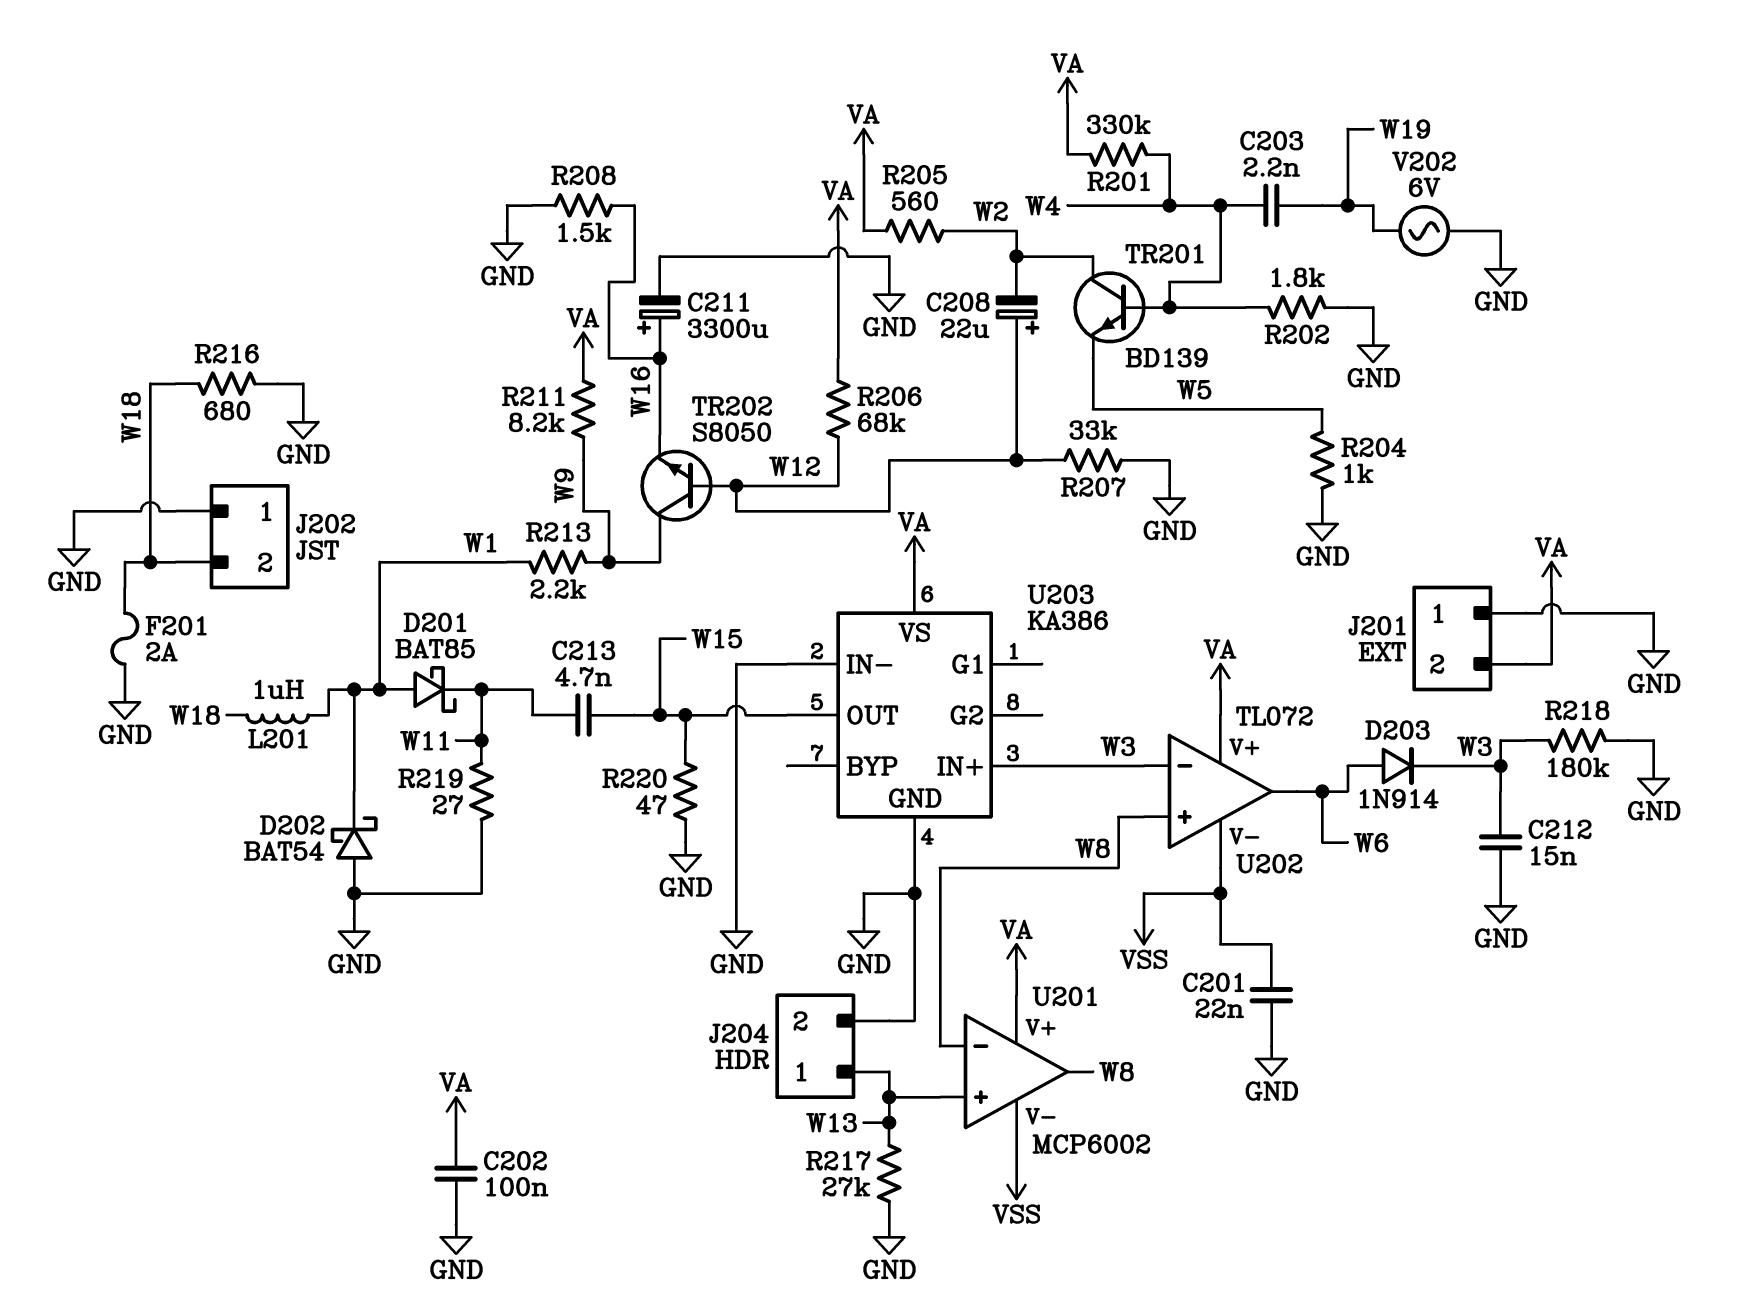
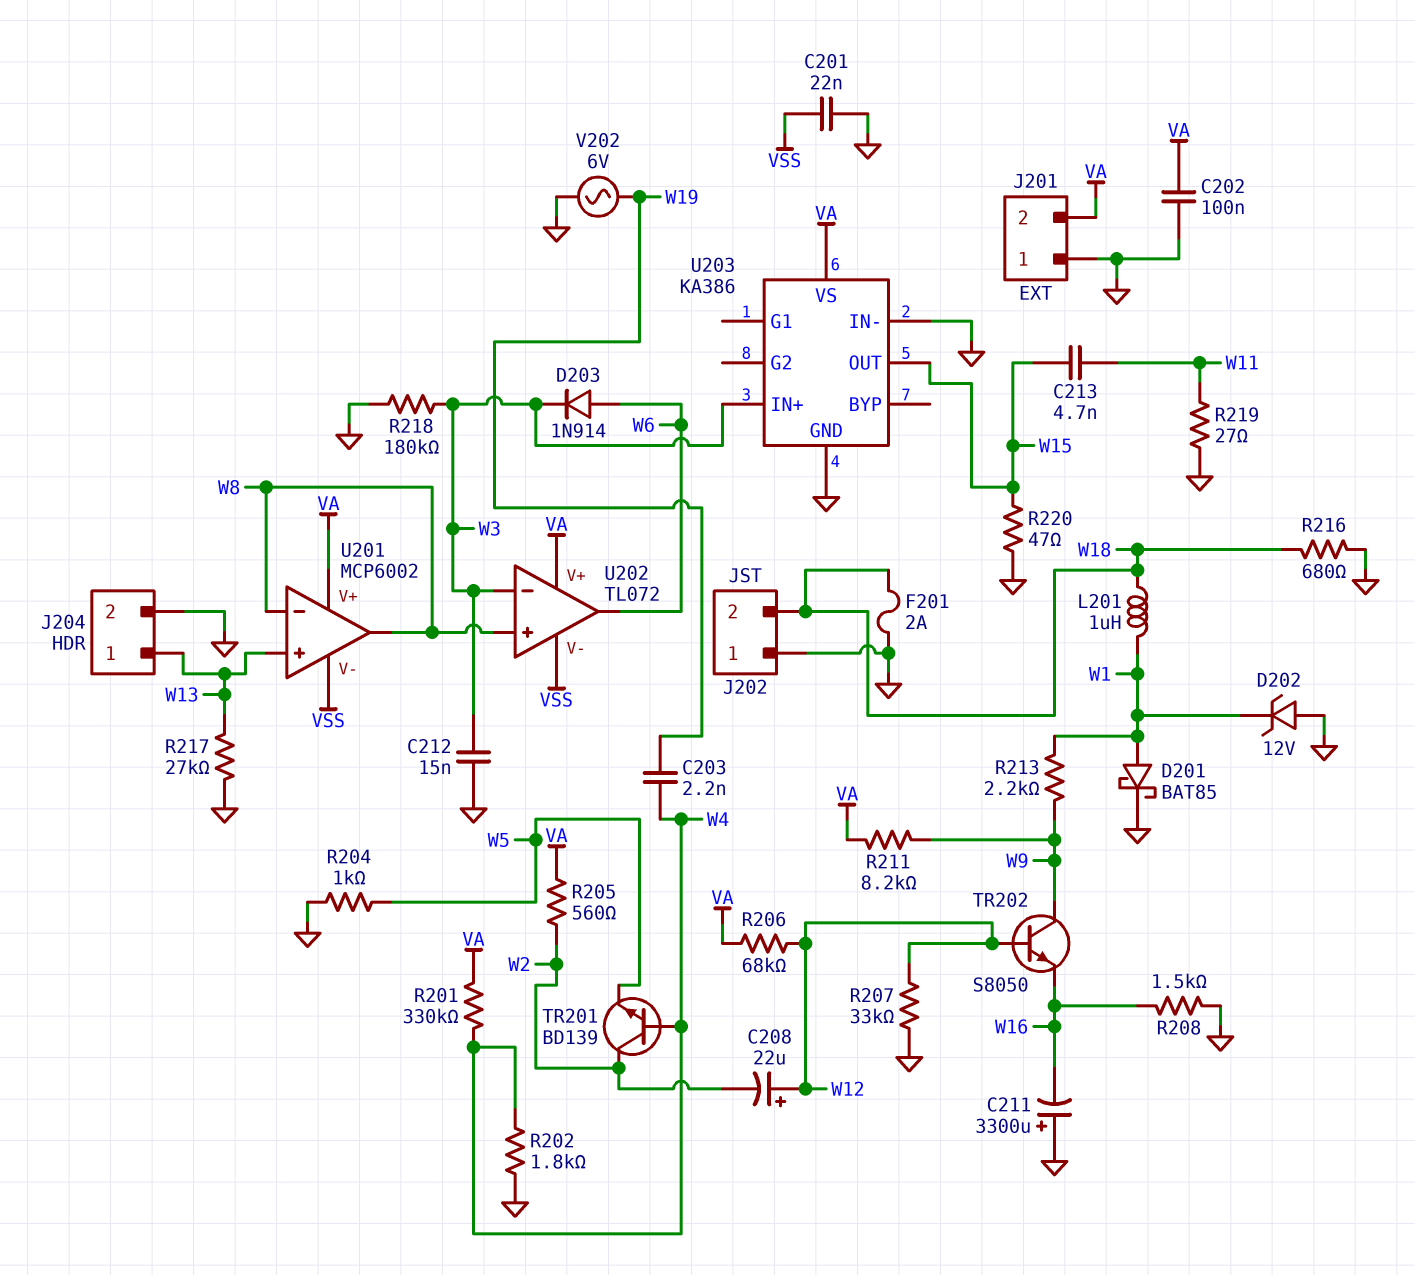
C211: 3300uF (plus W16, minus GND) -> 3300uF (plus GND, minus W16)
D201: schottky BAT85 (A W1, K W11) -> schottky BAT85 (A W1, K GND)
D202: schottky BAT54 (A GND, K W1) -> zener 12V (A GND, K W1)

